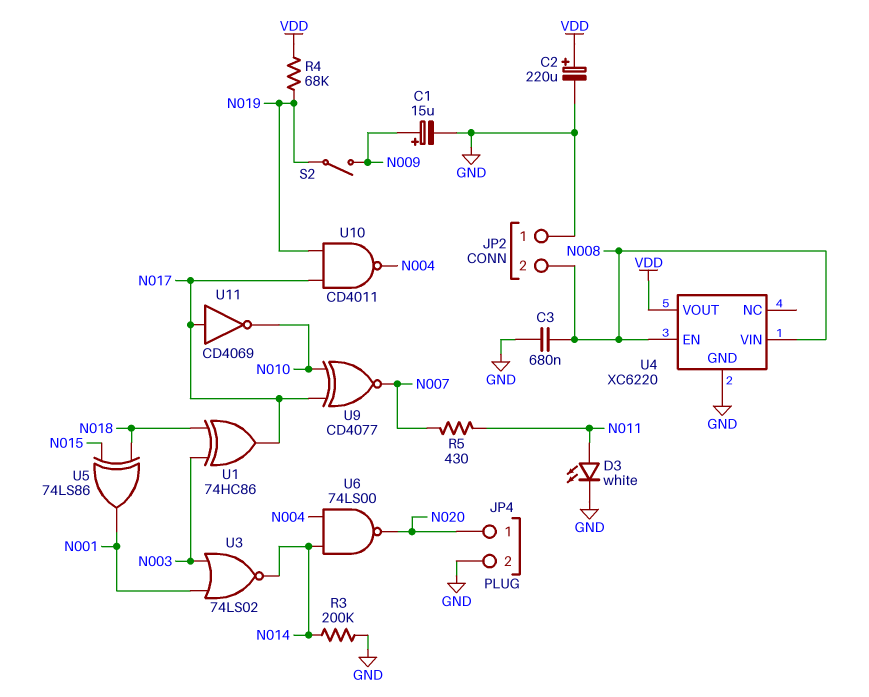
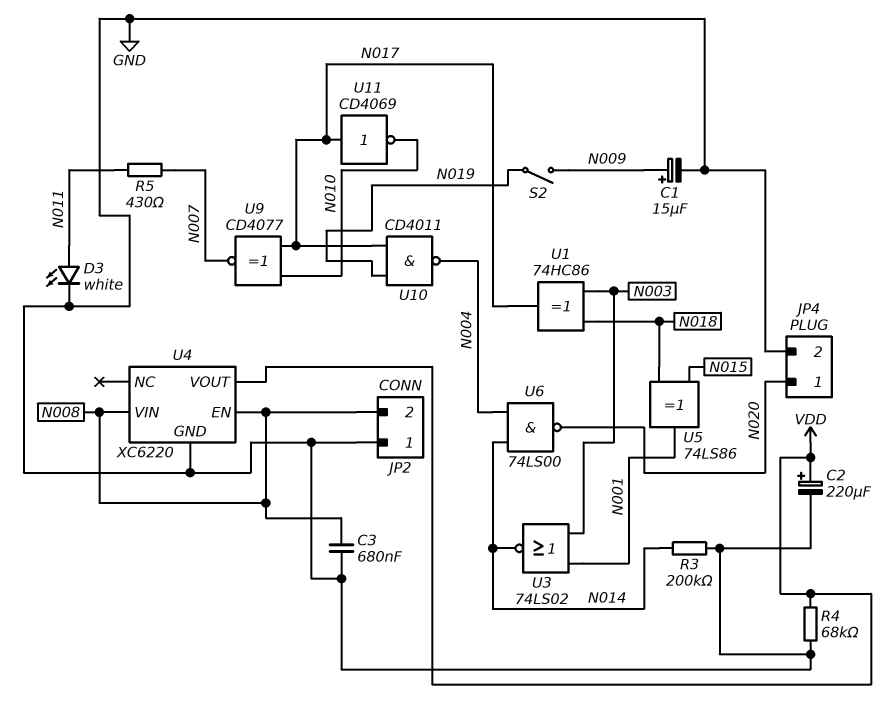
R4: 68k (N019, VDD) -> 68k (GND, VDD)

